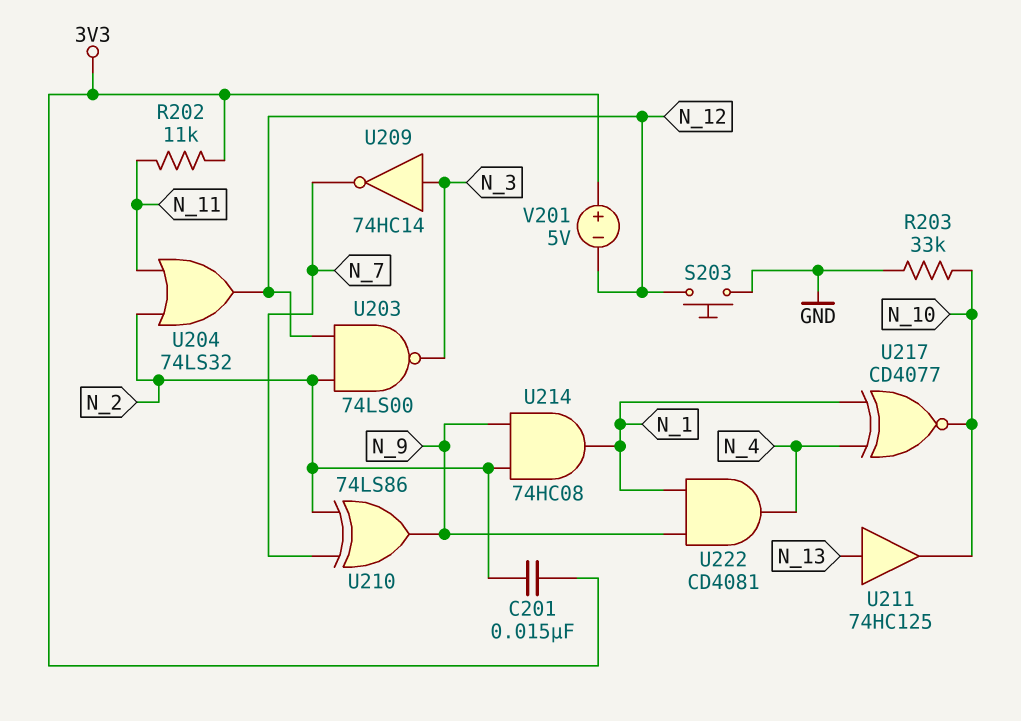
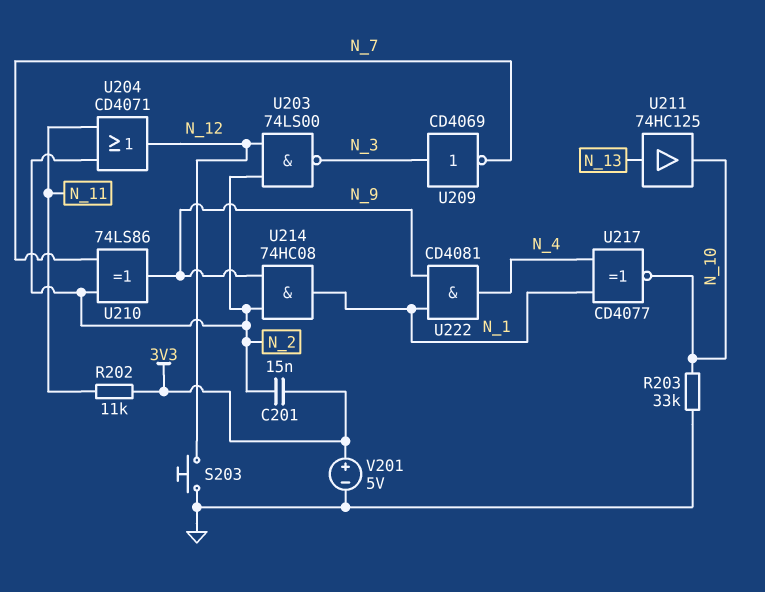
U204: OR 74LS32 (in N_2, in N_11, out N_12) -> OR CD4071 (in N_2, in N_11, out N_12)
U209: NOT 74HC14 (in N_3, out N_7) -> NOT CD4069 (in N_3, out N_7)
V201: 5V (plus 3V3, minus N_12) -> 5V (plus 3V3, minus GND)

